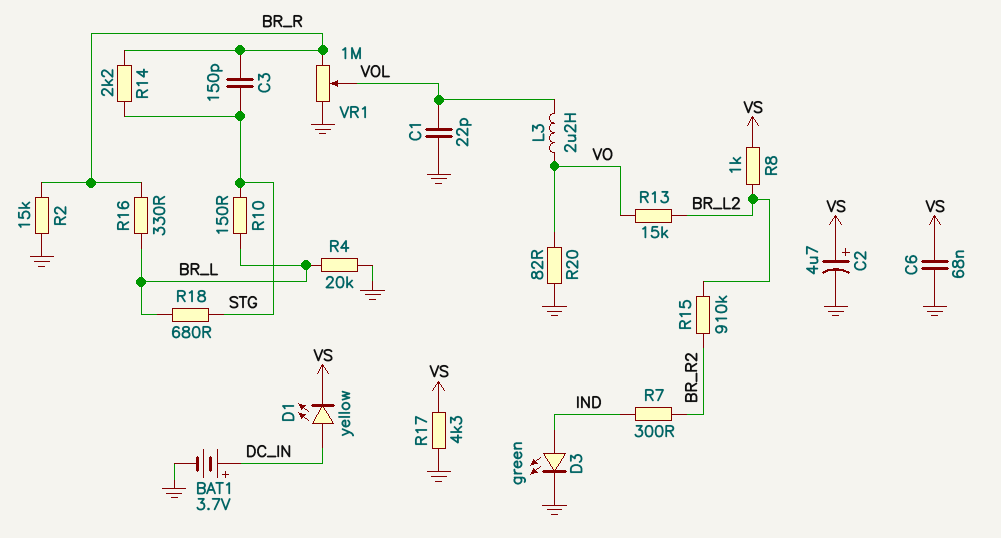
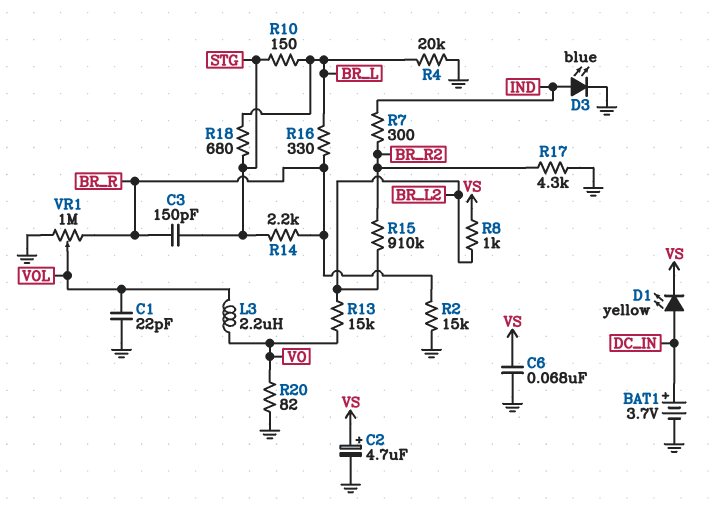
D3: LED green (A IND, K GND) -> LED blue (A IND, K GND)
R17: 4.3k (GND, VS) -> 4.3k (BR_R2, GND)

